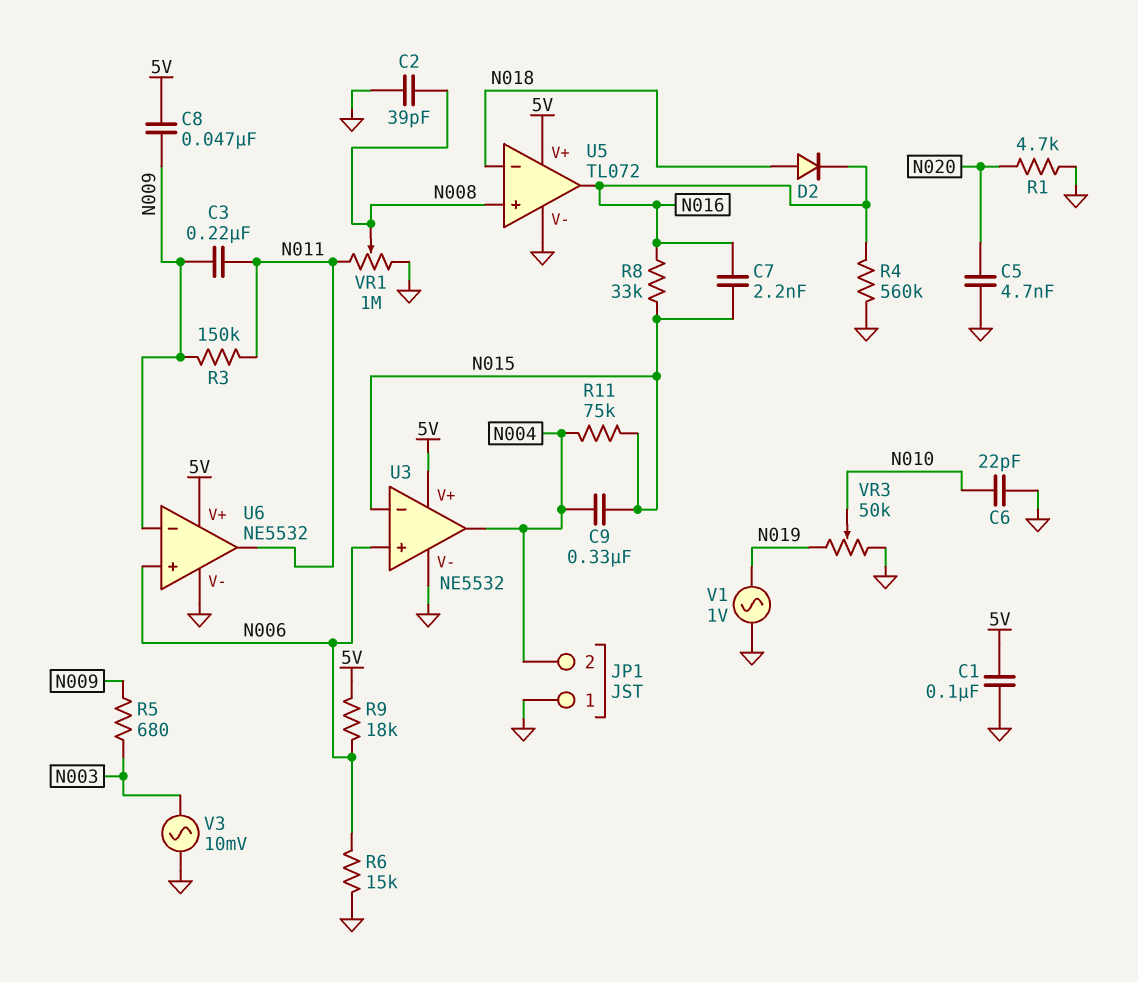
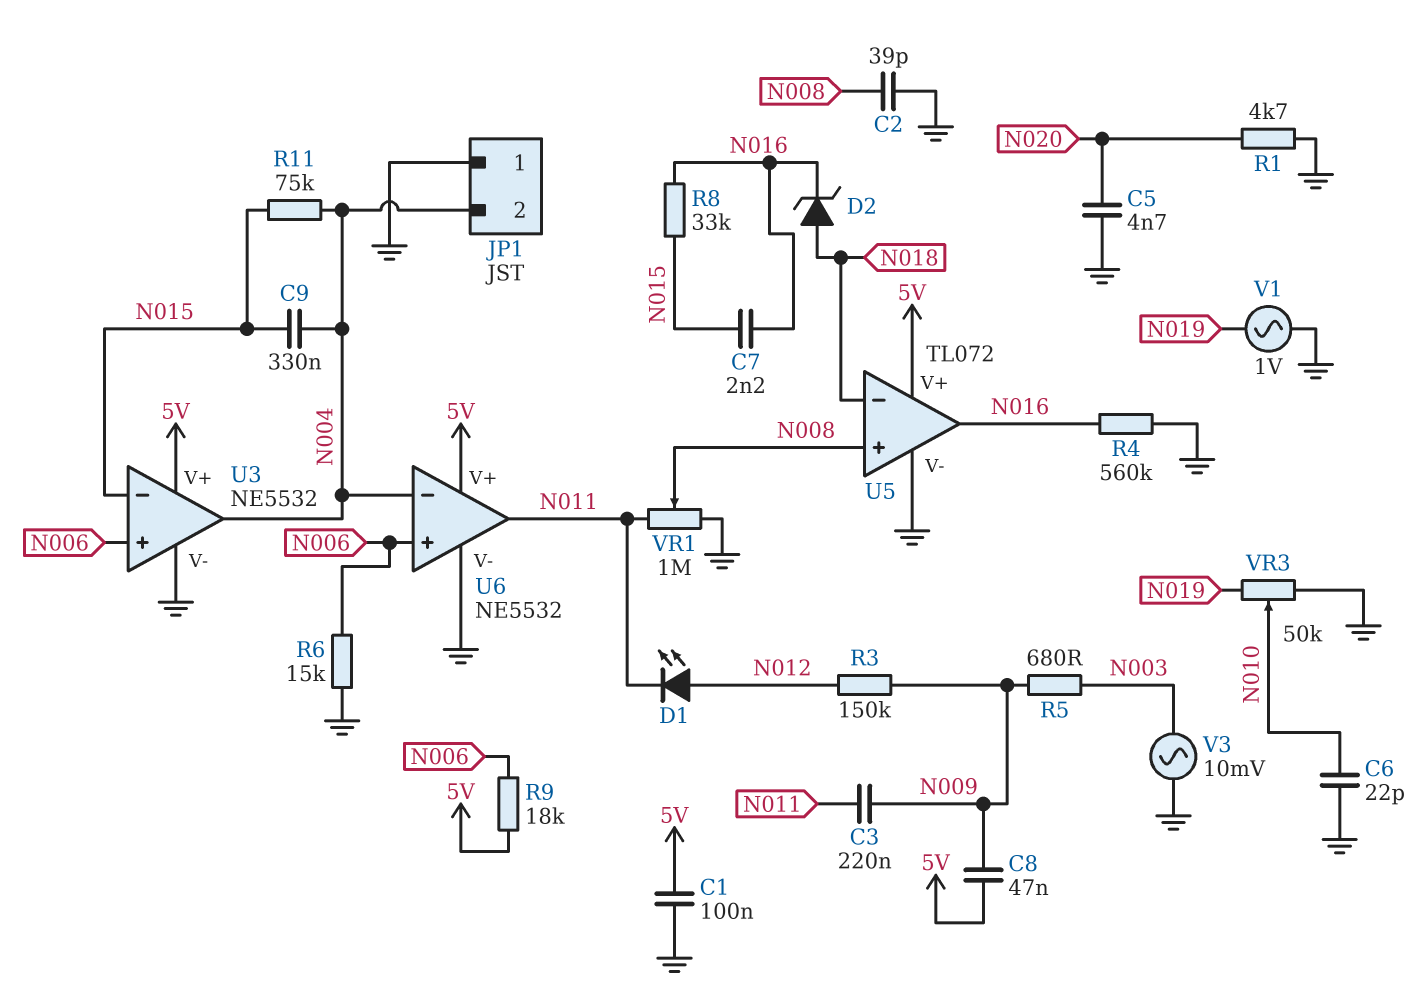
D1: none -> LED (A N012, K N011)
D2: diode (A N018, K N016) -> zener (A N018, K N016)
R3: 150k (N009, N011) -> 150k (N009, N012)
U6 pin in-: N009 -> N004

